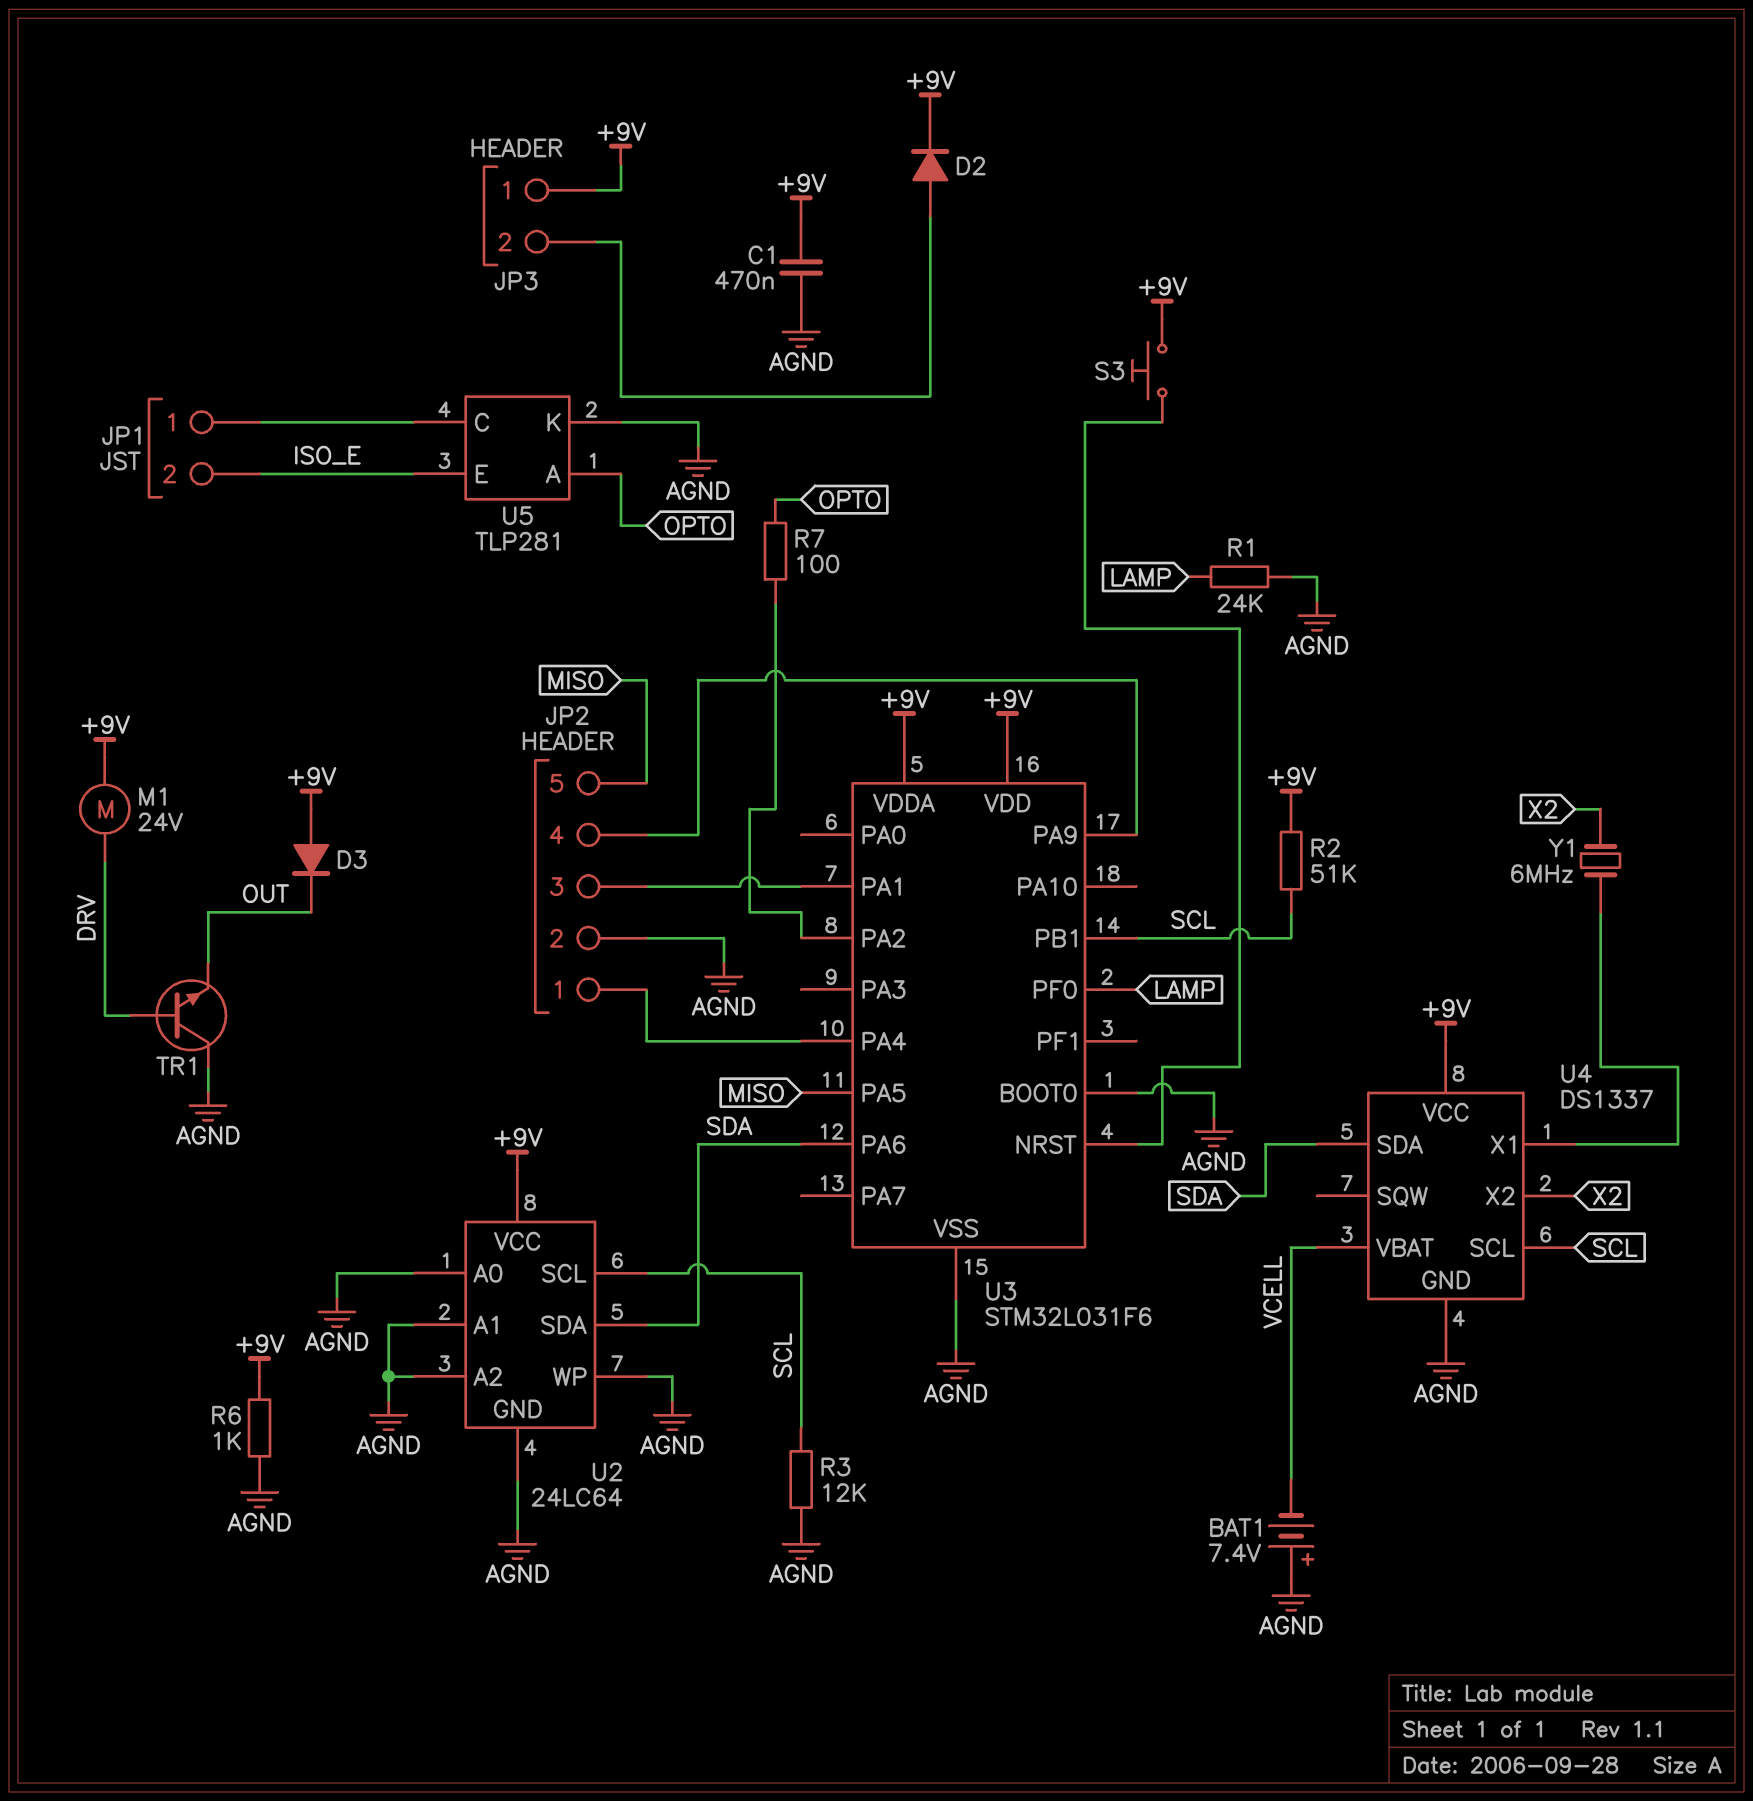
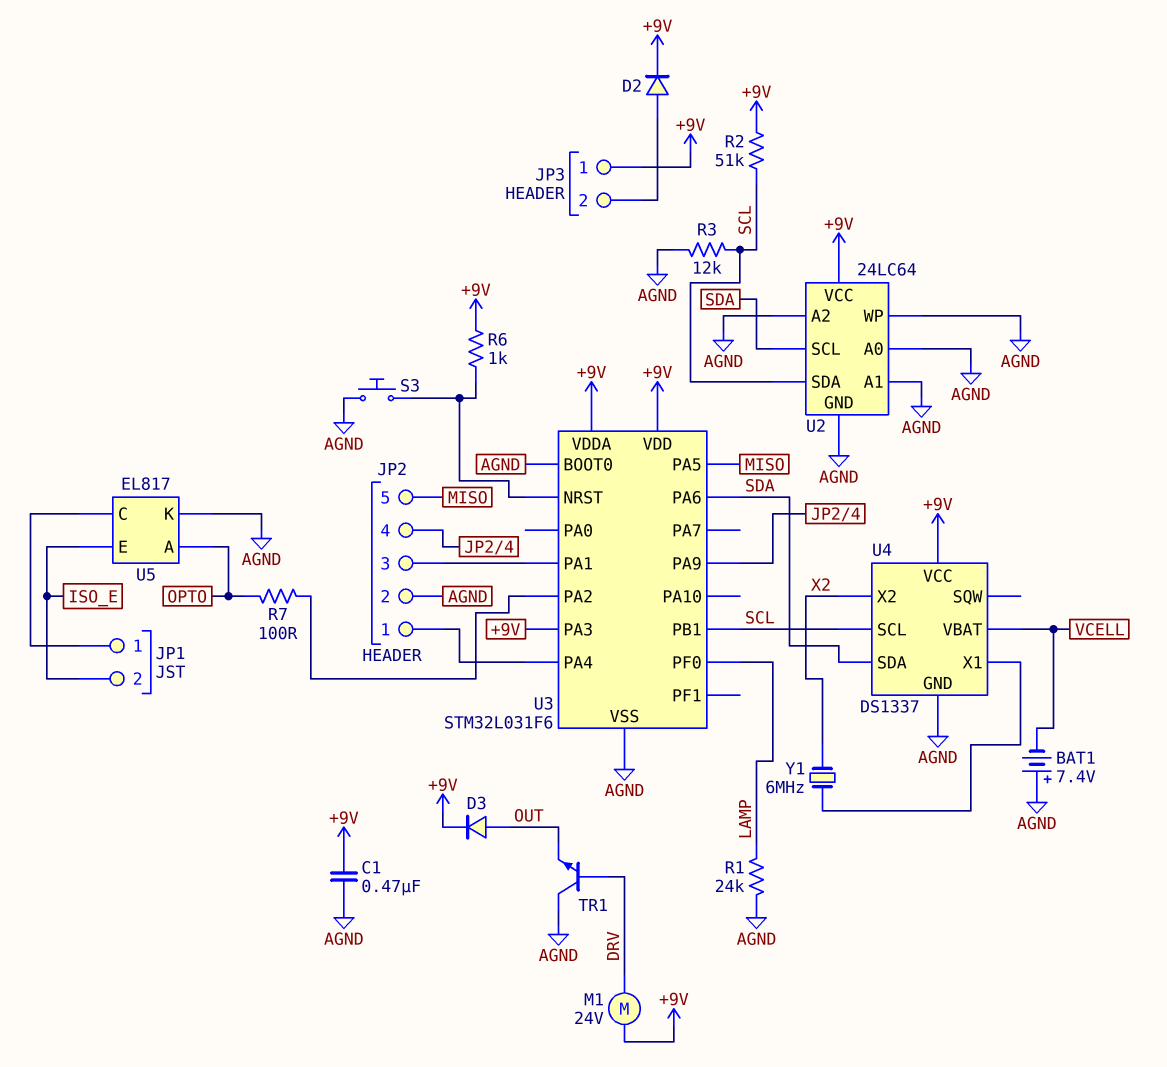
D3: diode (A +9V, K OUT) -> diode (A OUT, K +9V)
R6: 1k (+9V, AGND) -> 1k (+9V, U3/NRST)
S3: button (+9V, U3/NRST) -> button (AGND, U3/NRST)
U2 pin SCL: SCL -> SDA
U2 pin SDA: SDA -> SCL
U3 pin PA3: none -> +9V
U5: TLP281 -> EL817

